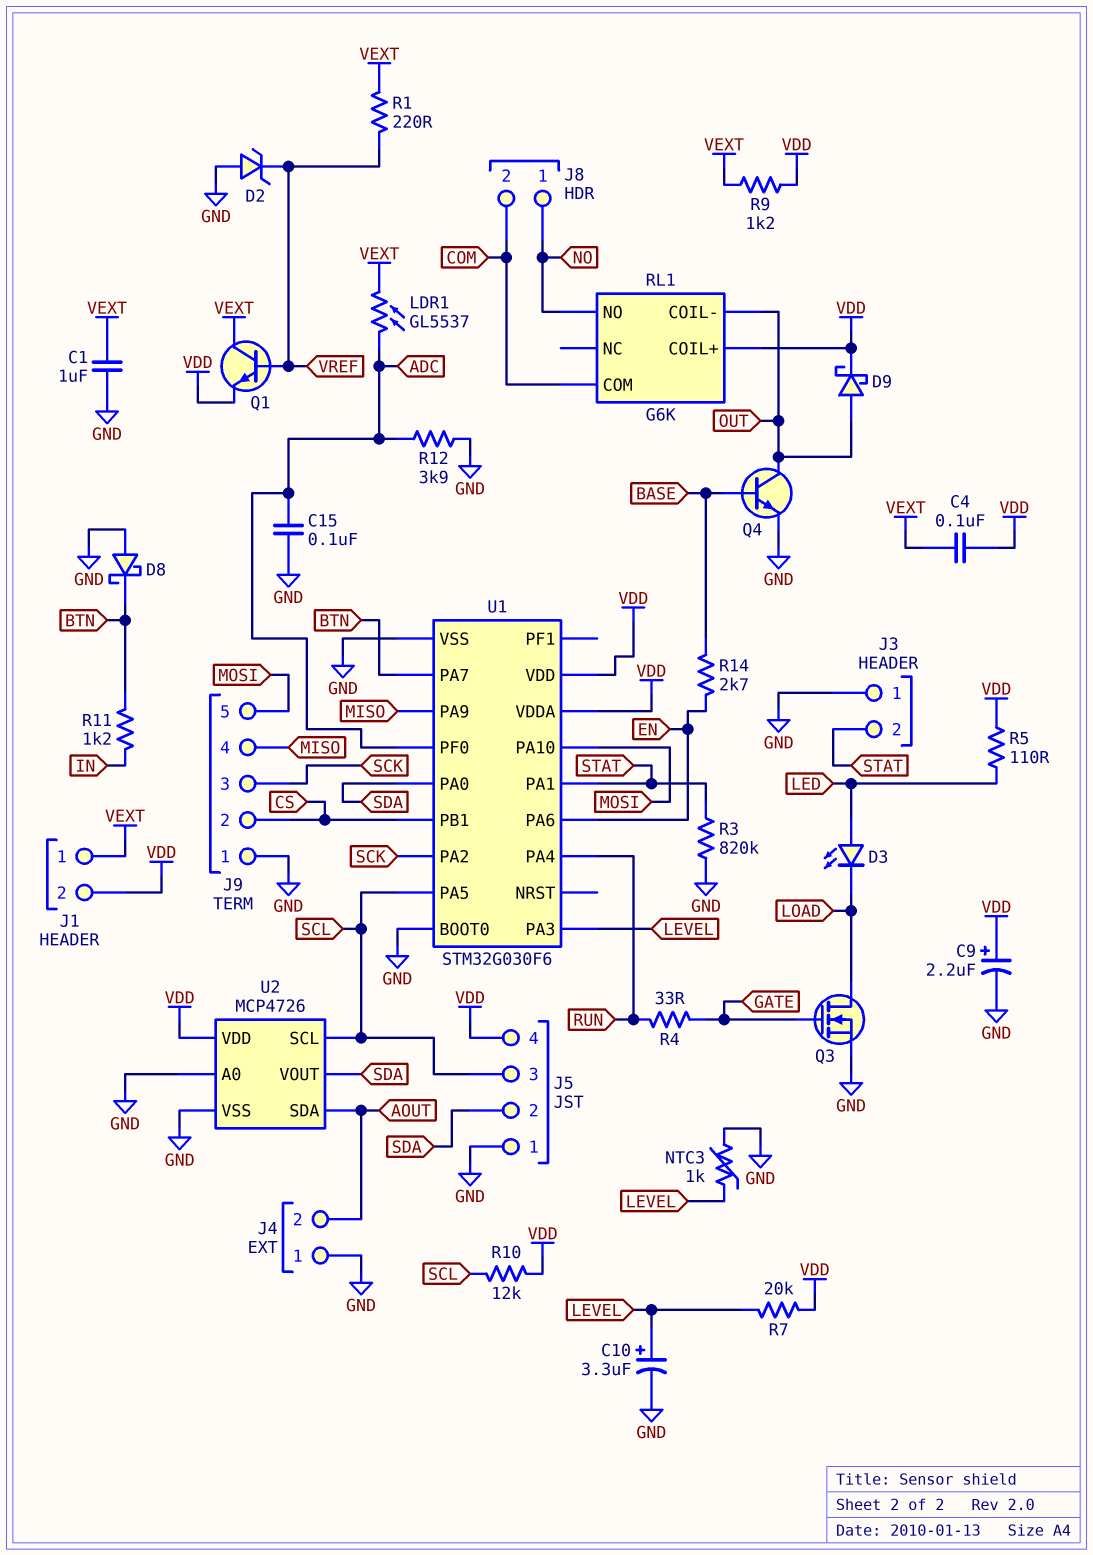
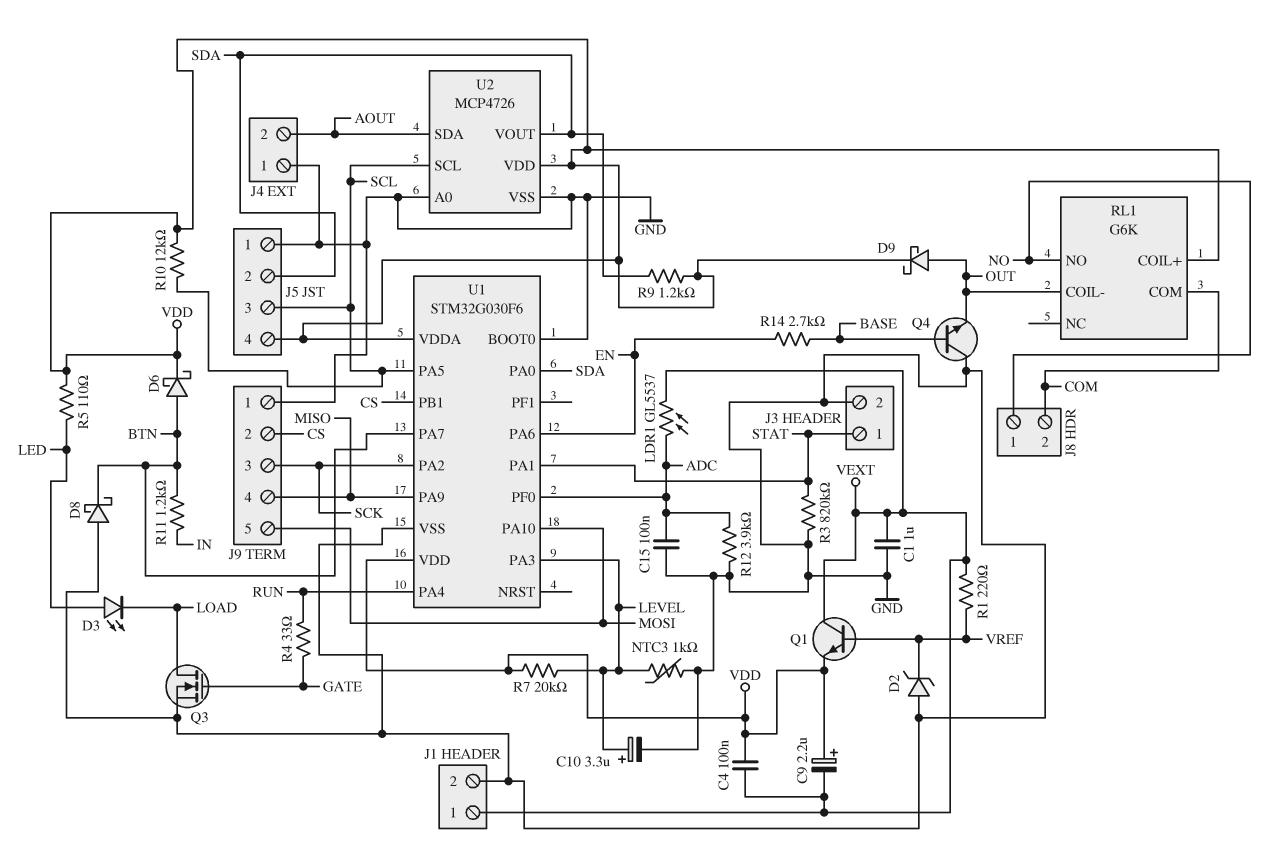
C9: 2.2uF (plus VDD, minus GND) -> 2.2uF (plus VDD, minus VEXT)
D6: none -> schottky (A BTN, K VDD)
J1 pin 2: VDD -> GND
J3 pin 1: GND -> STAT
J3 pin 2: STAT -> GND
Q4: NPN (B BASE, C OUT, E GND) -> NPN (B BASE, C GND, E OUT)
R9: 1.2k (VDD, VEXT) -> 1.2k (SDA, VDD)

